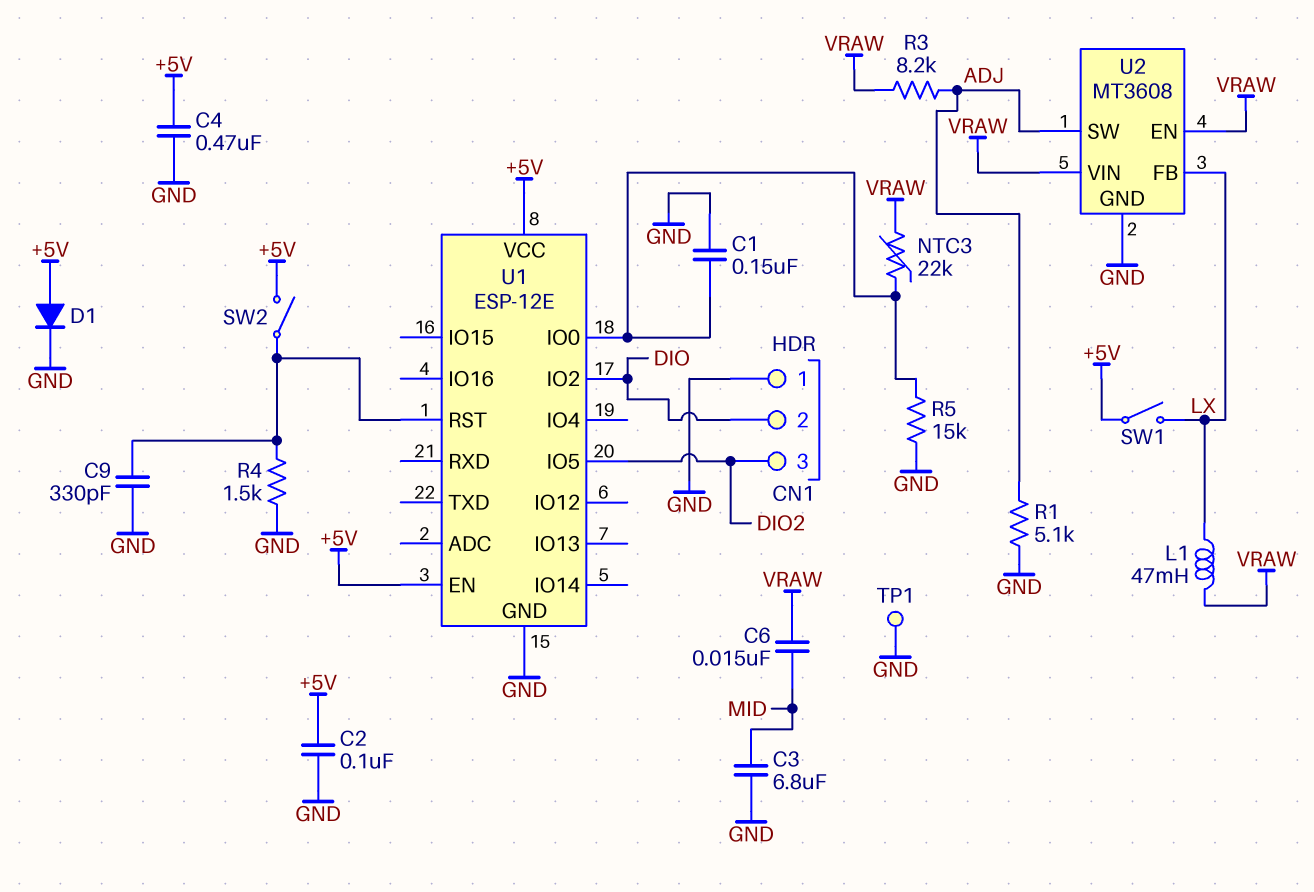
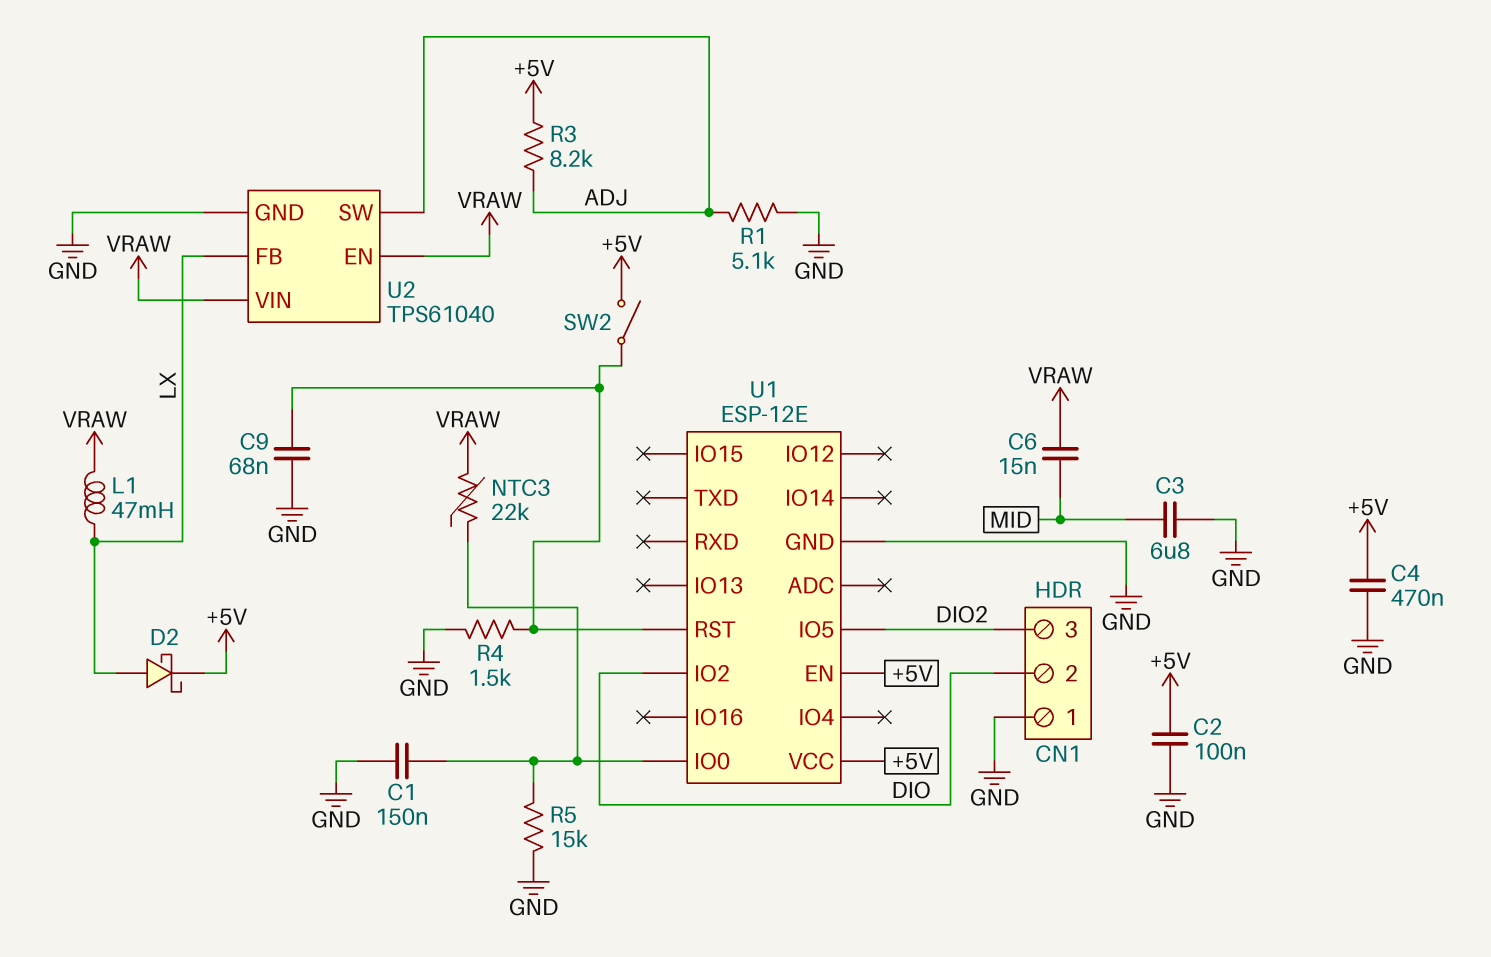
C9: 330pF (GND, U1/RST) -> 68nF (GND, U1/RST)
D1: diode (A +5V, K GND) -> none
D2: none -> schottky (A LX, K +5V)
R3: 8.2k (ADJ, VRAW) -> 8.2k (+5V, ADJ)
SW1: switch (+5V, LX) -> none
TP1: test point (GND) -> none
U2: MT3608 -> TPS61040

